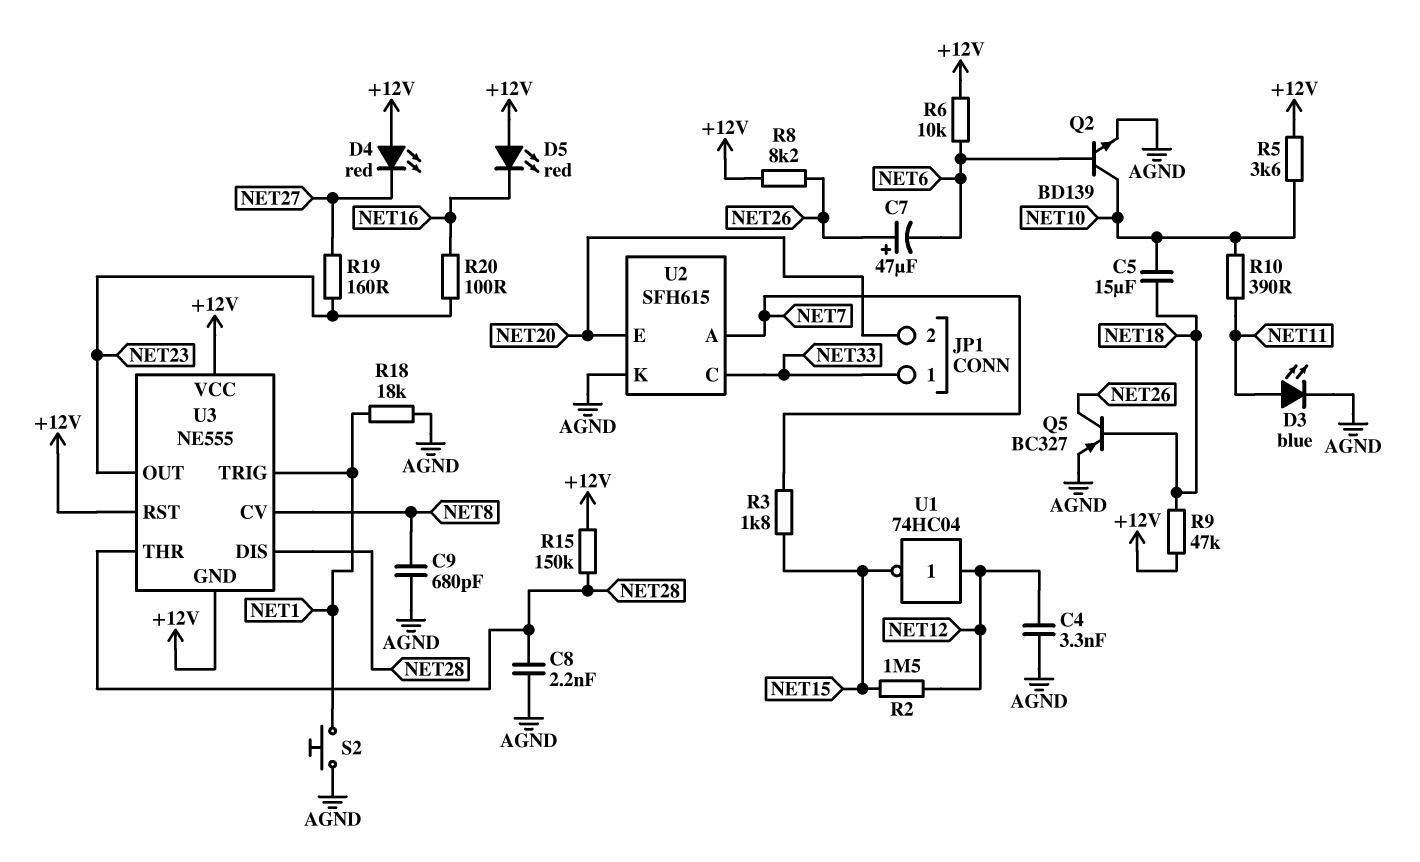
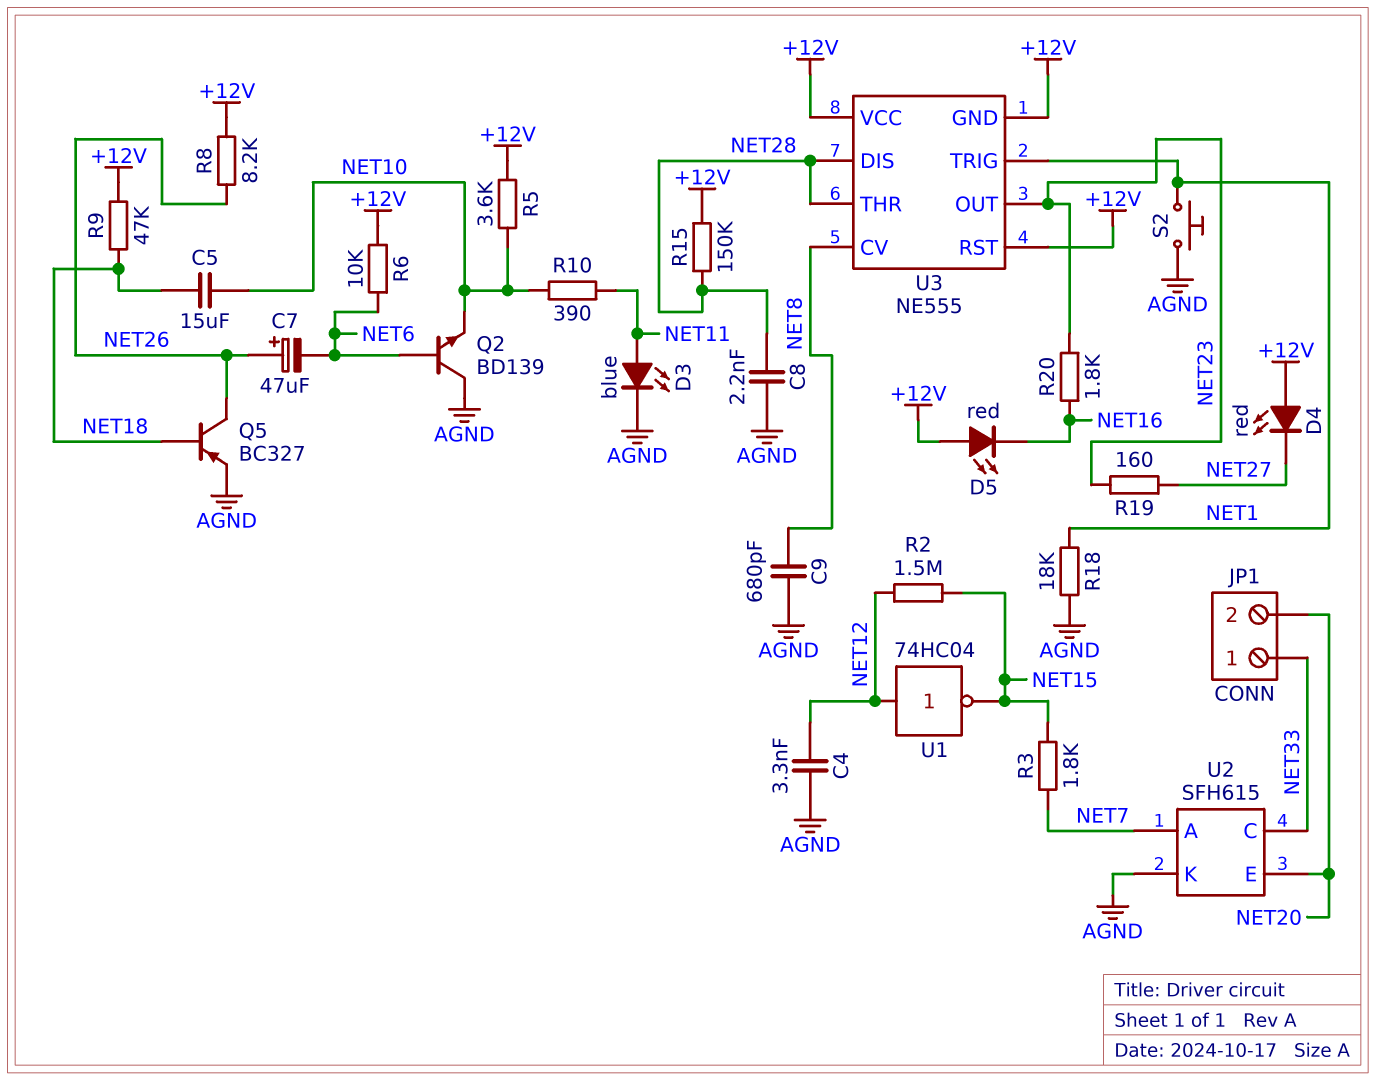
Q2: NPN BD139 (B NET6, C NET10, E AGND) -> NPN BD139 (B NET6, C AGND, E NET10)
R20: 100 (NET16, NET23) -> 1.8k (NET16, NET23)

